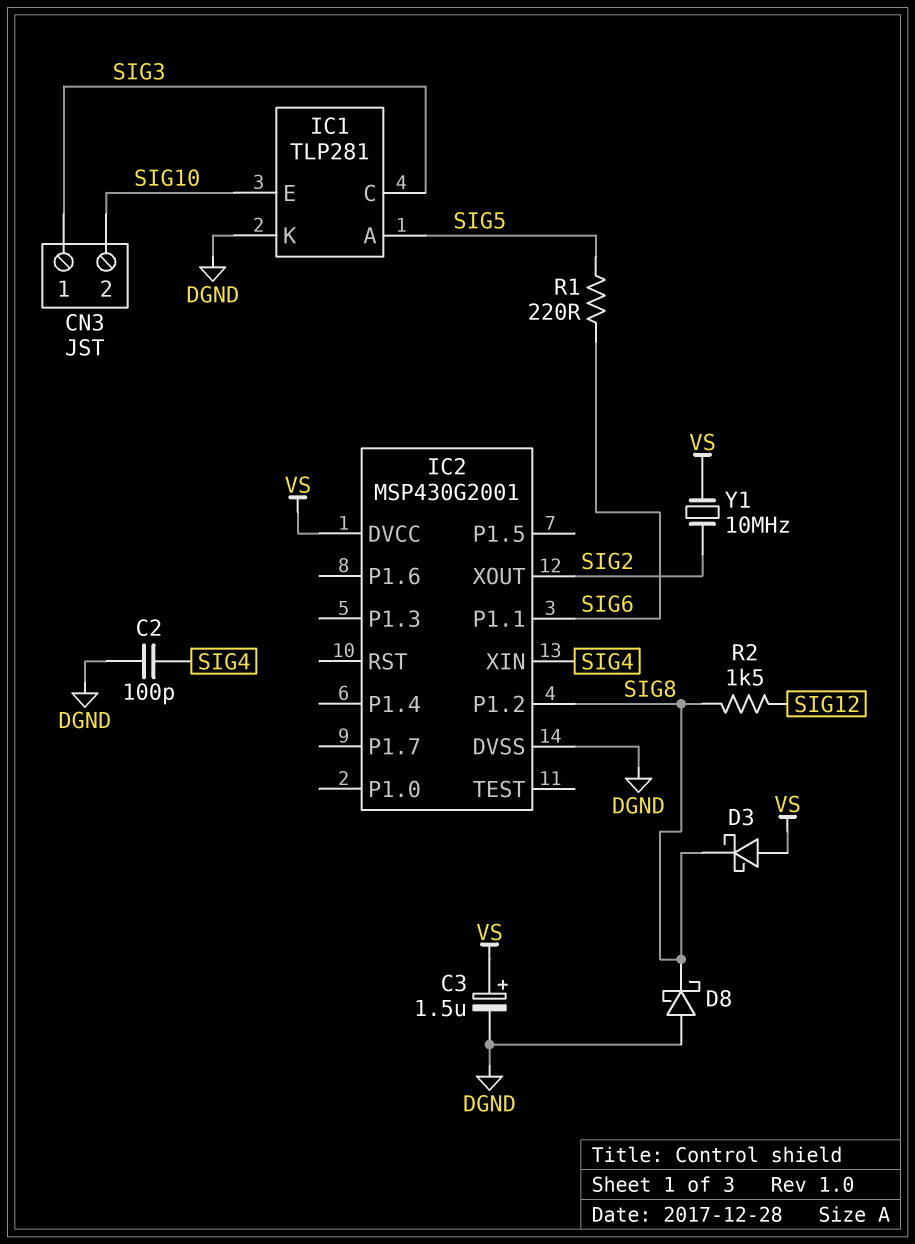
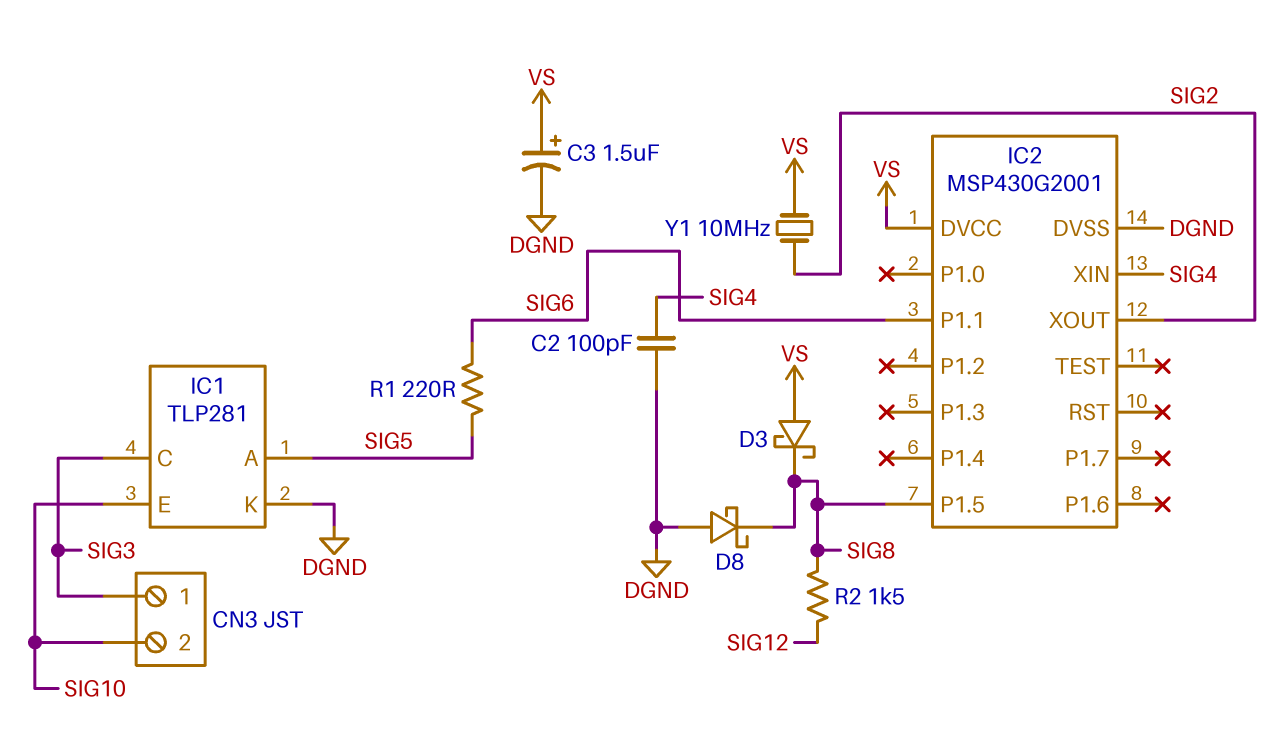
IC2 pin P1.2: SIG8 -> none
IC2 pin P1.5: none -> SIG8

